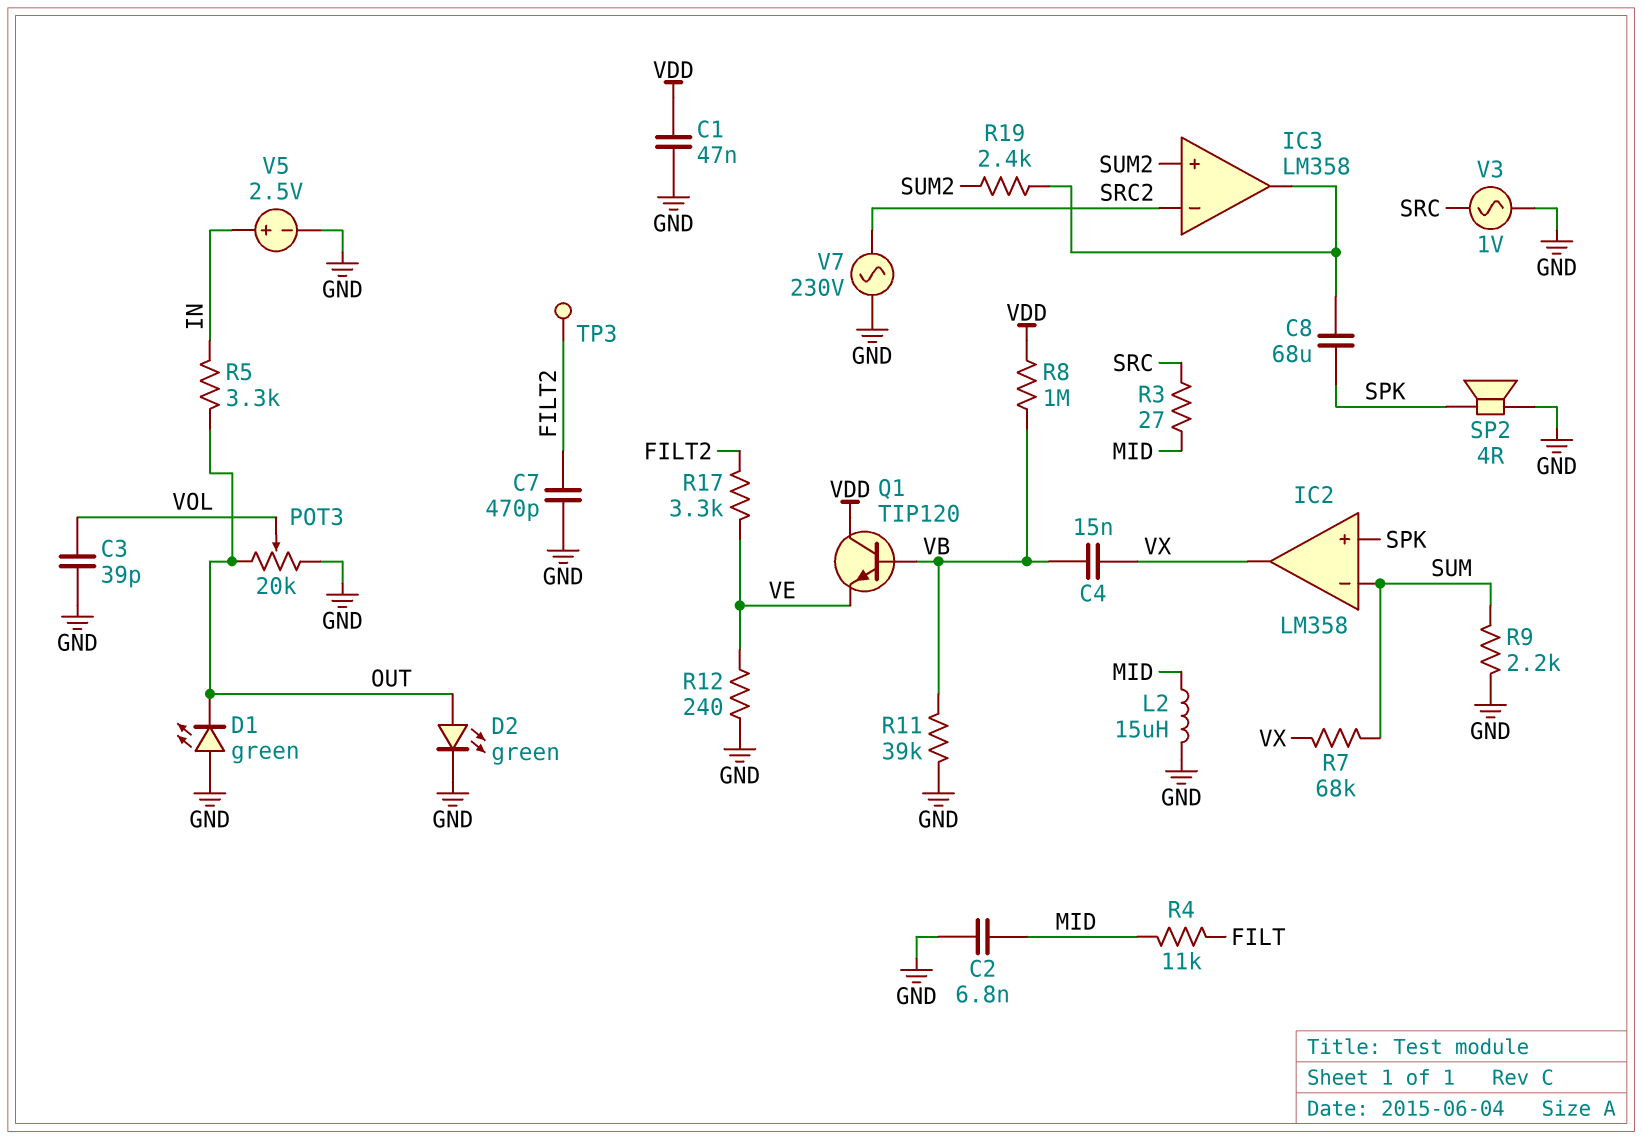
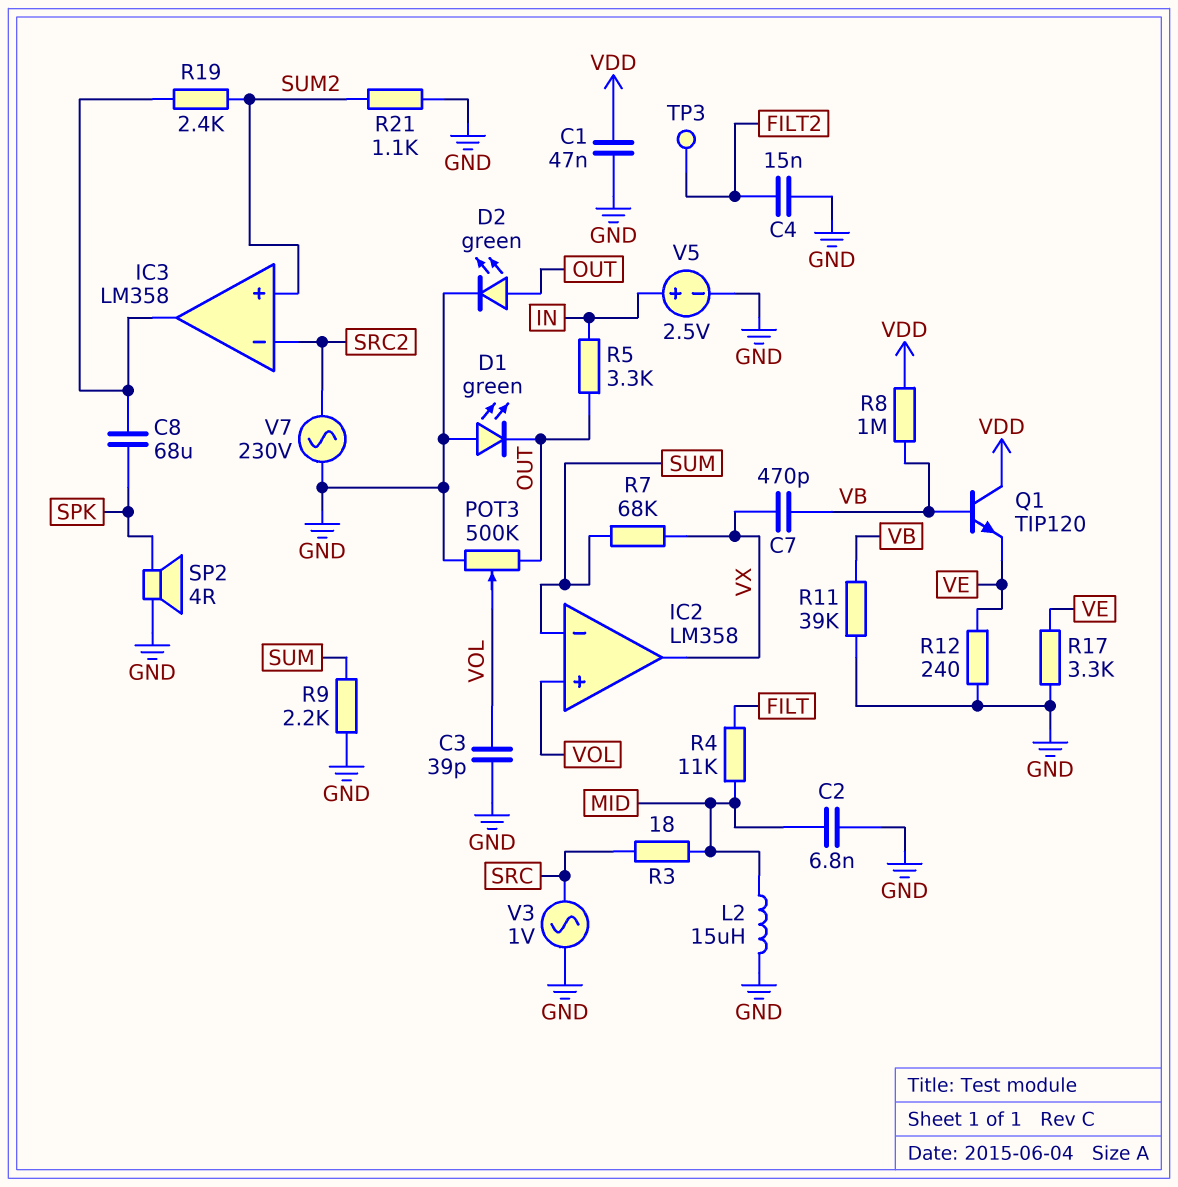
C4: 15nF (VB, VX) -> 15nF (FILT2, GND)
C7: 470pF (FILT2, GND) -> 470pF (VB, VX)
IC2 pin in+: SPK -> VOL
POT3: 20k (GND, OUT, wiper VOL) -> 500k (GND, OUT, wiper VOL)
R3: 27 (MID, SRC) -> 18 (MID, SRC)
R17: 3.3k (FILT2, VE) -> 3.3k (GND, VE)
R21: none -> 1.1k (GND, SUM2)

